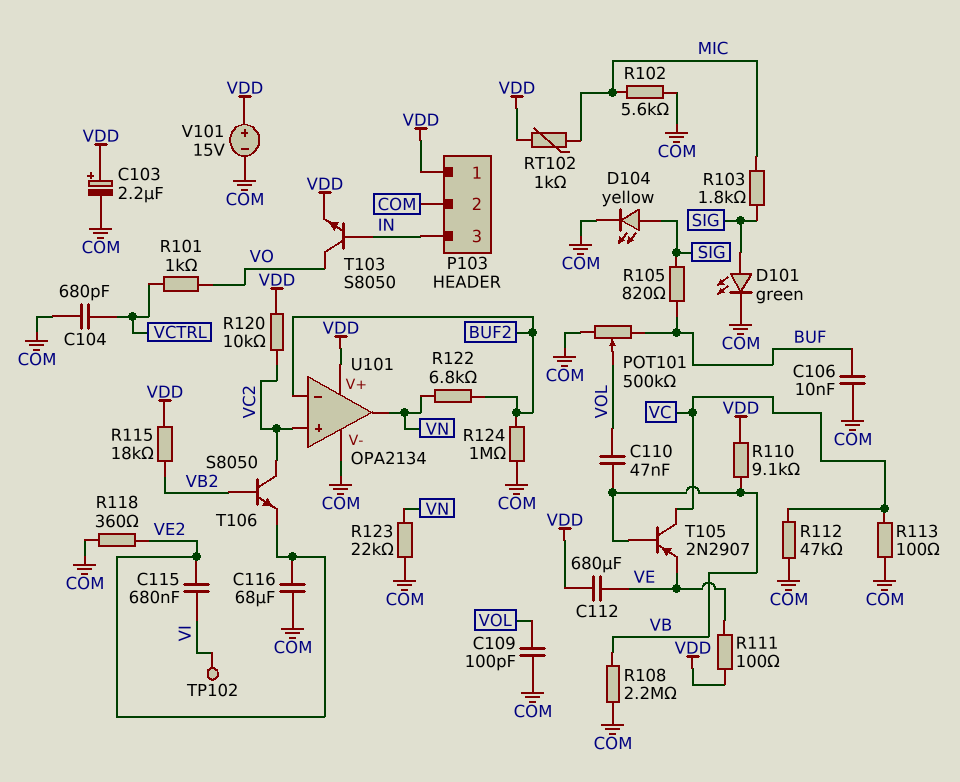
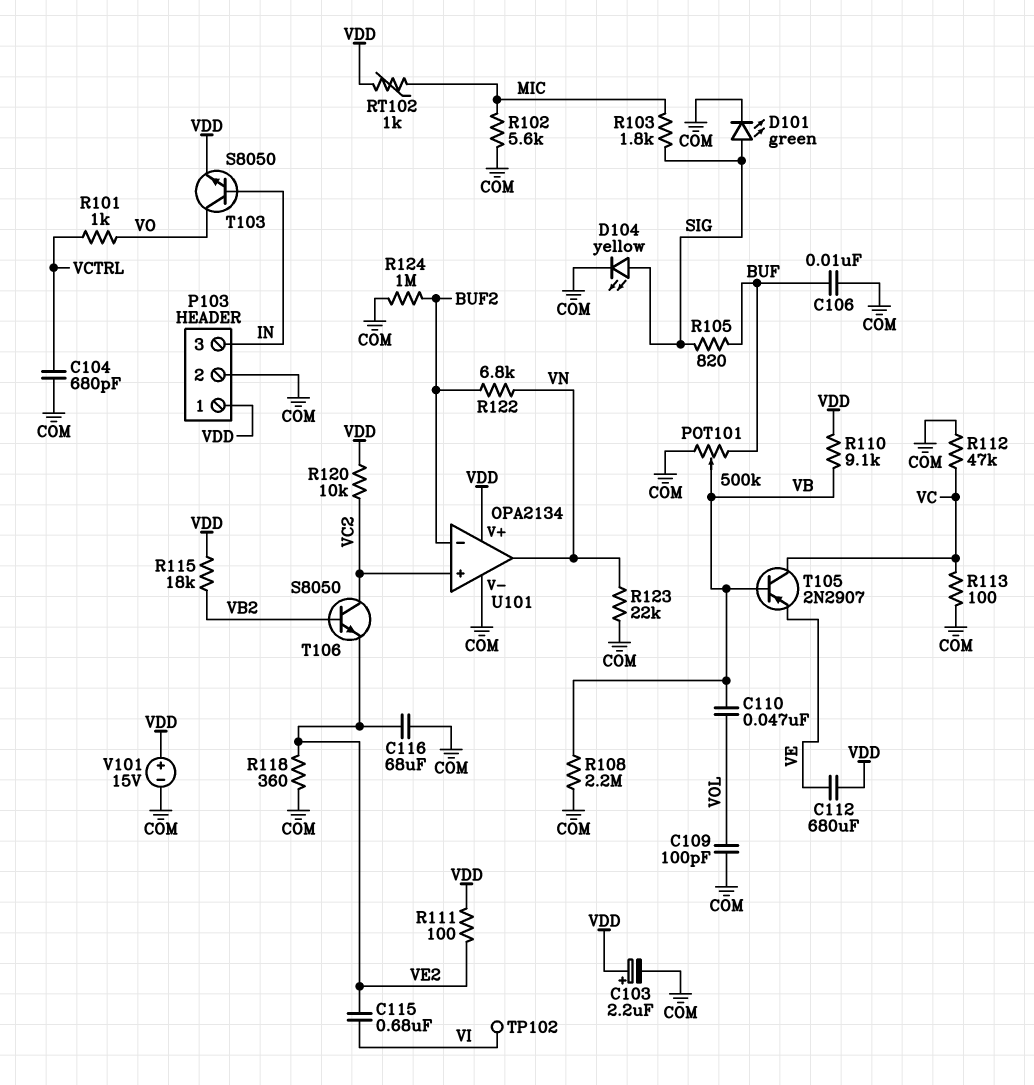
POT101: 500k (BUF, COM, wiper VOL) -> 500k (BUF, COM, wiper VB)
R111: 100 (VDD, VE) -> 100 (VDD, VE2)

